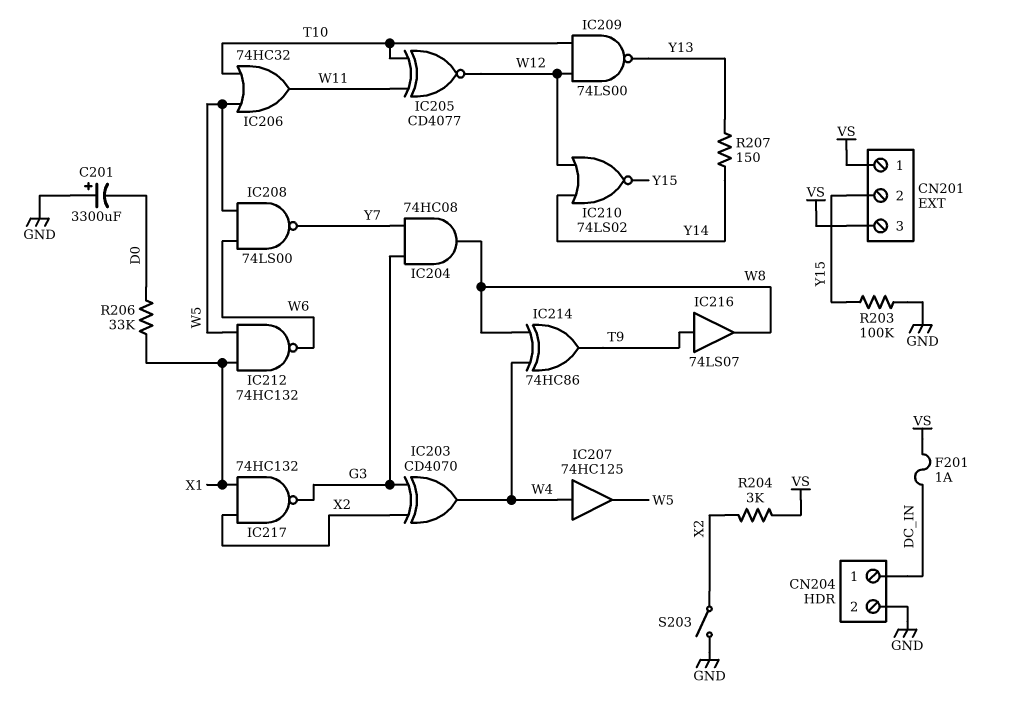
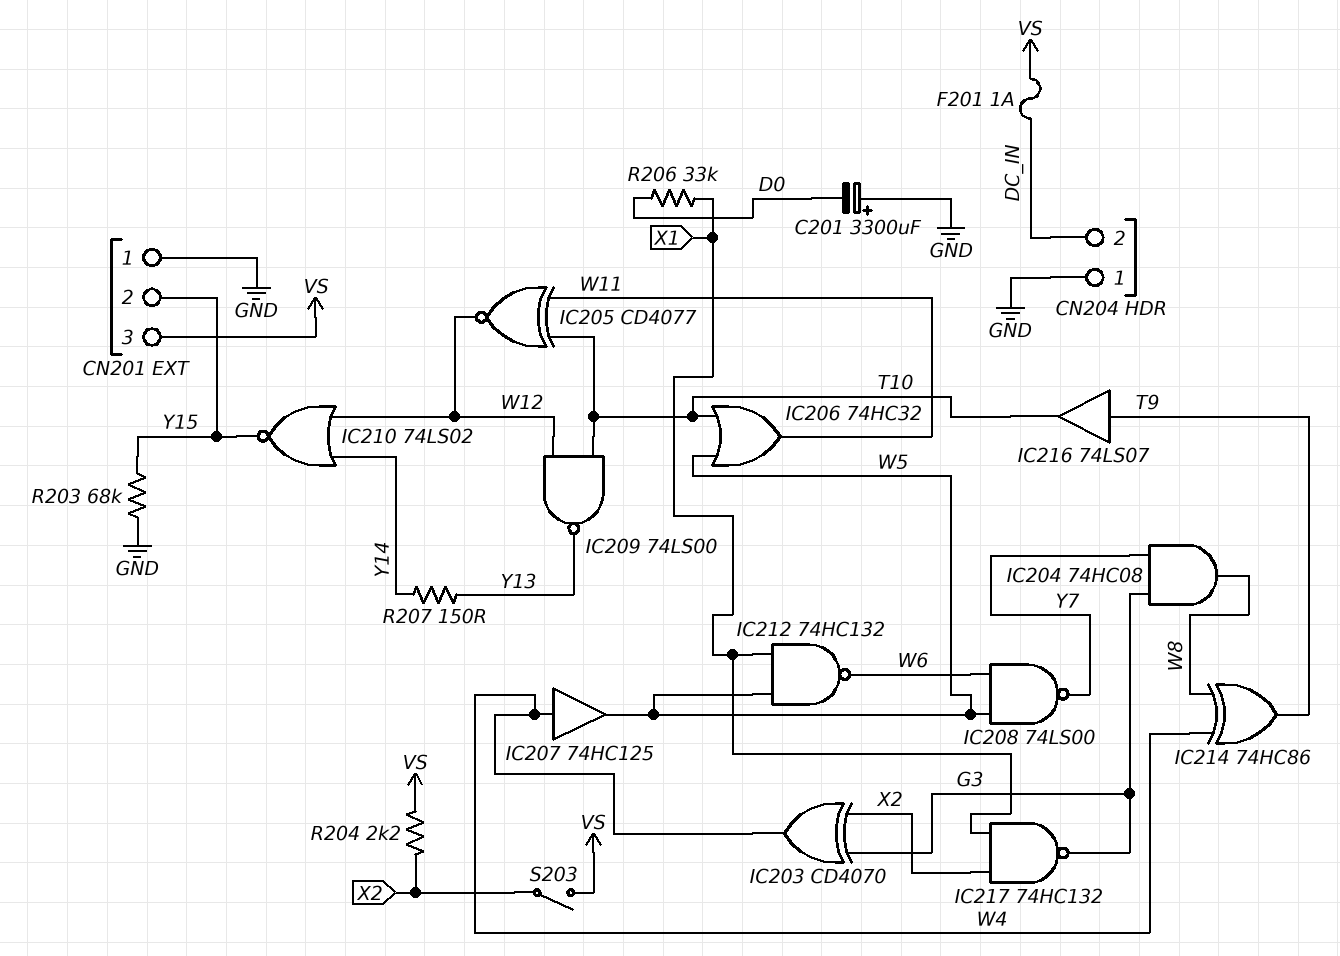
CN201 pin 1: VS -> GND
CN204 pin 1: DC_IN -> GND
CN204 pin 2: GND -> DC_IN
IC216: buffer 74LS07 (in T9, out W8) -> buffer 74LS07 (in T9, out T10)
R203: 100k (GND, Y15) -> 68k (GND, Y15)
R204: 3k (VS, X2) -> 2.2k (VS, X2)
S203: switch (GND, X2) -> switch (VS, X2)

